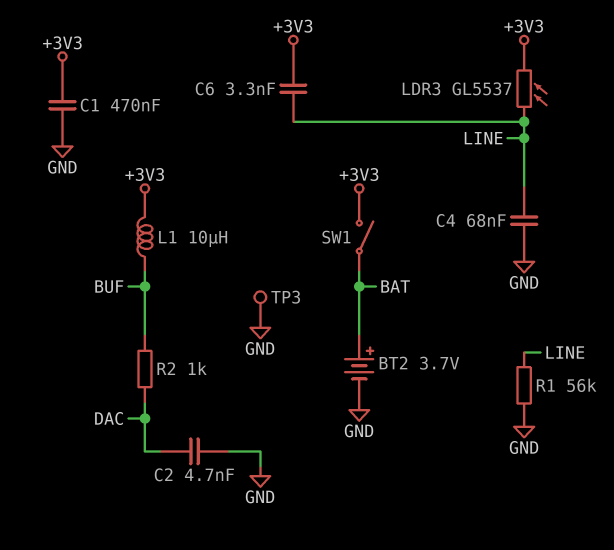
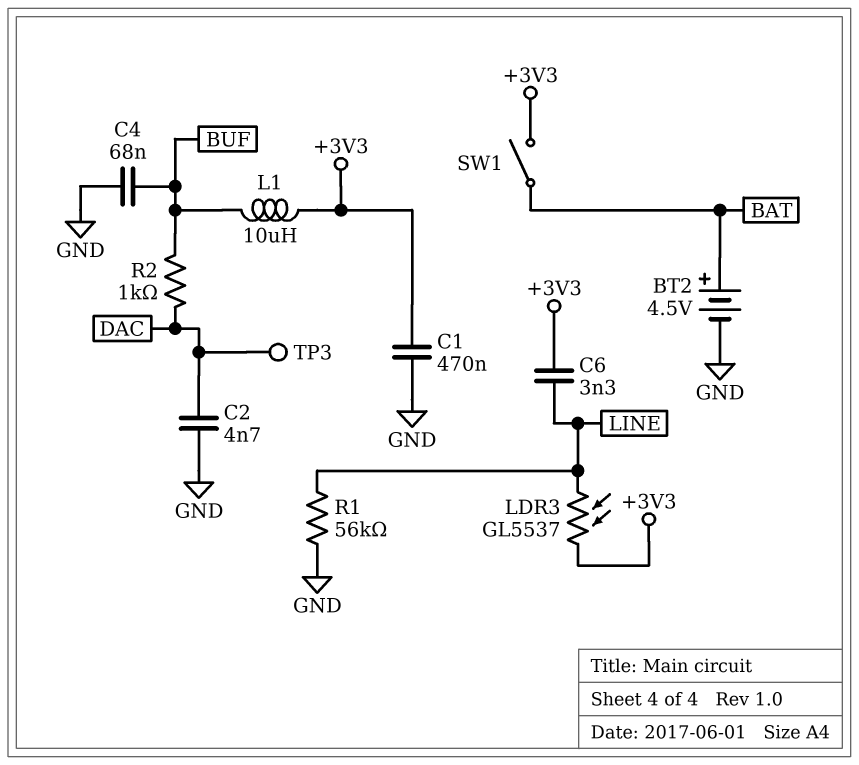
BT2: 3.7V (plus BAT, minus GND) -> 4.5V (plus BAT, minus GND)
C4: 68nF (GND, LINE) -> 68nF (BUF, GND)
TP3: test point (GND) -> test point (DAC)

